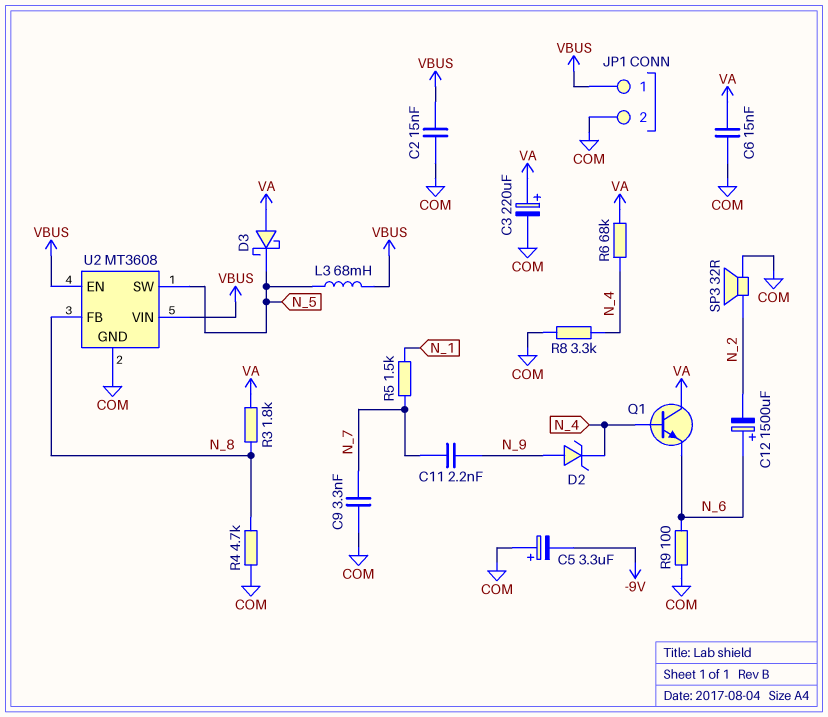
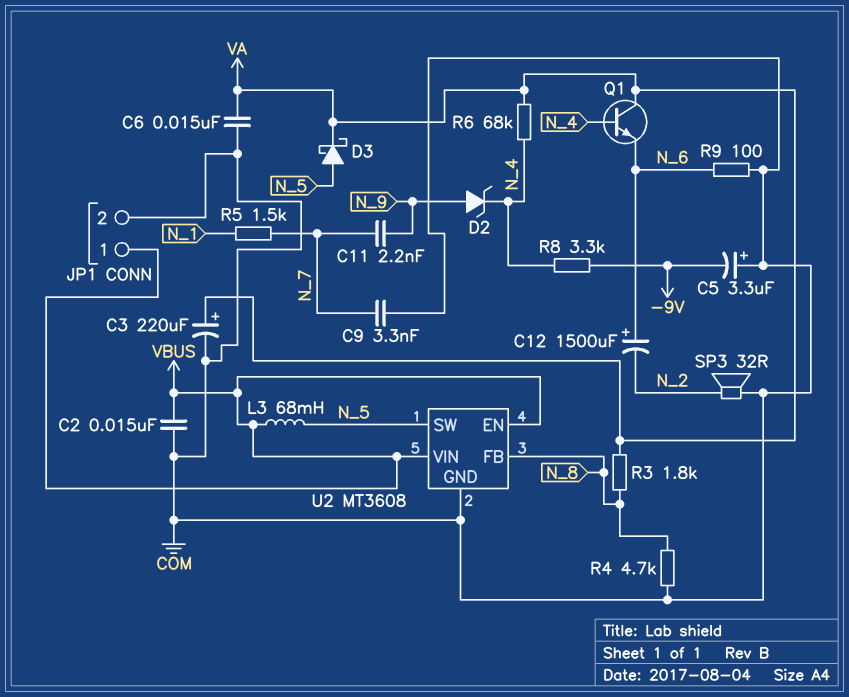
D3: schottky (A VA, K N_5) -> schottky (A N_5, K VA)
R8: 3.3k (COM, N_4) -> 3.3k (-9V, N_4)

